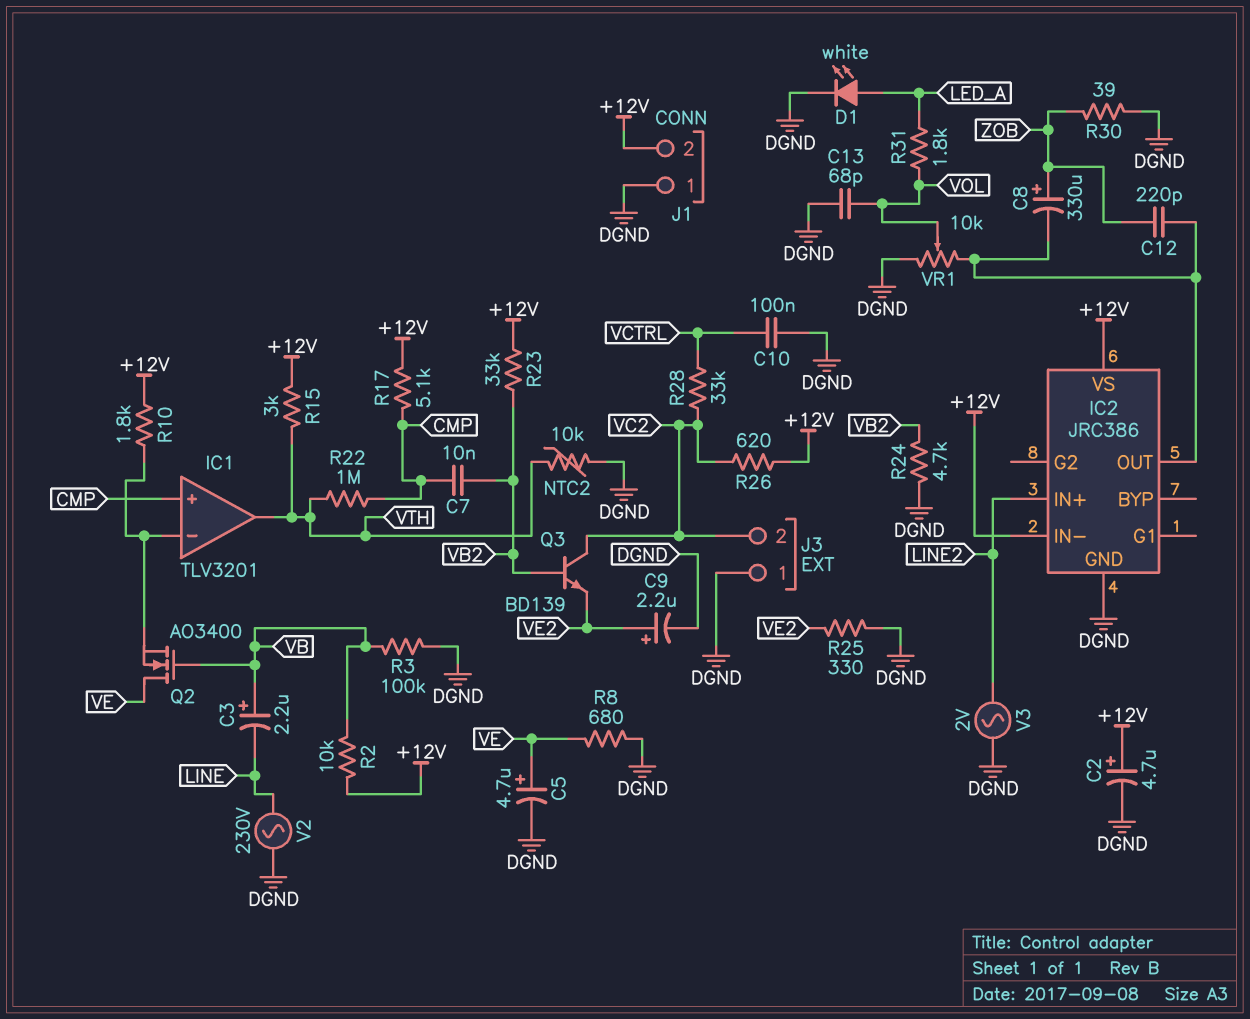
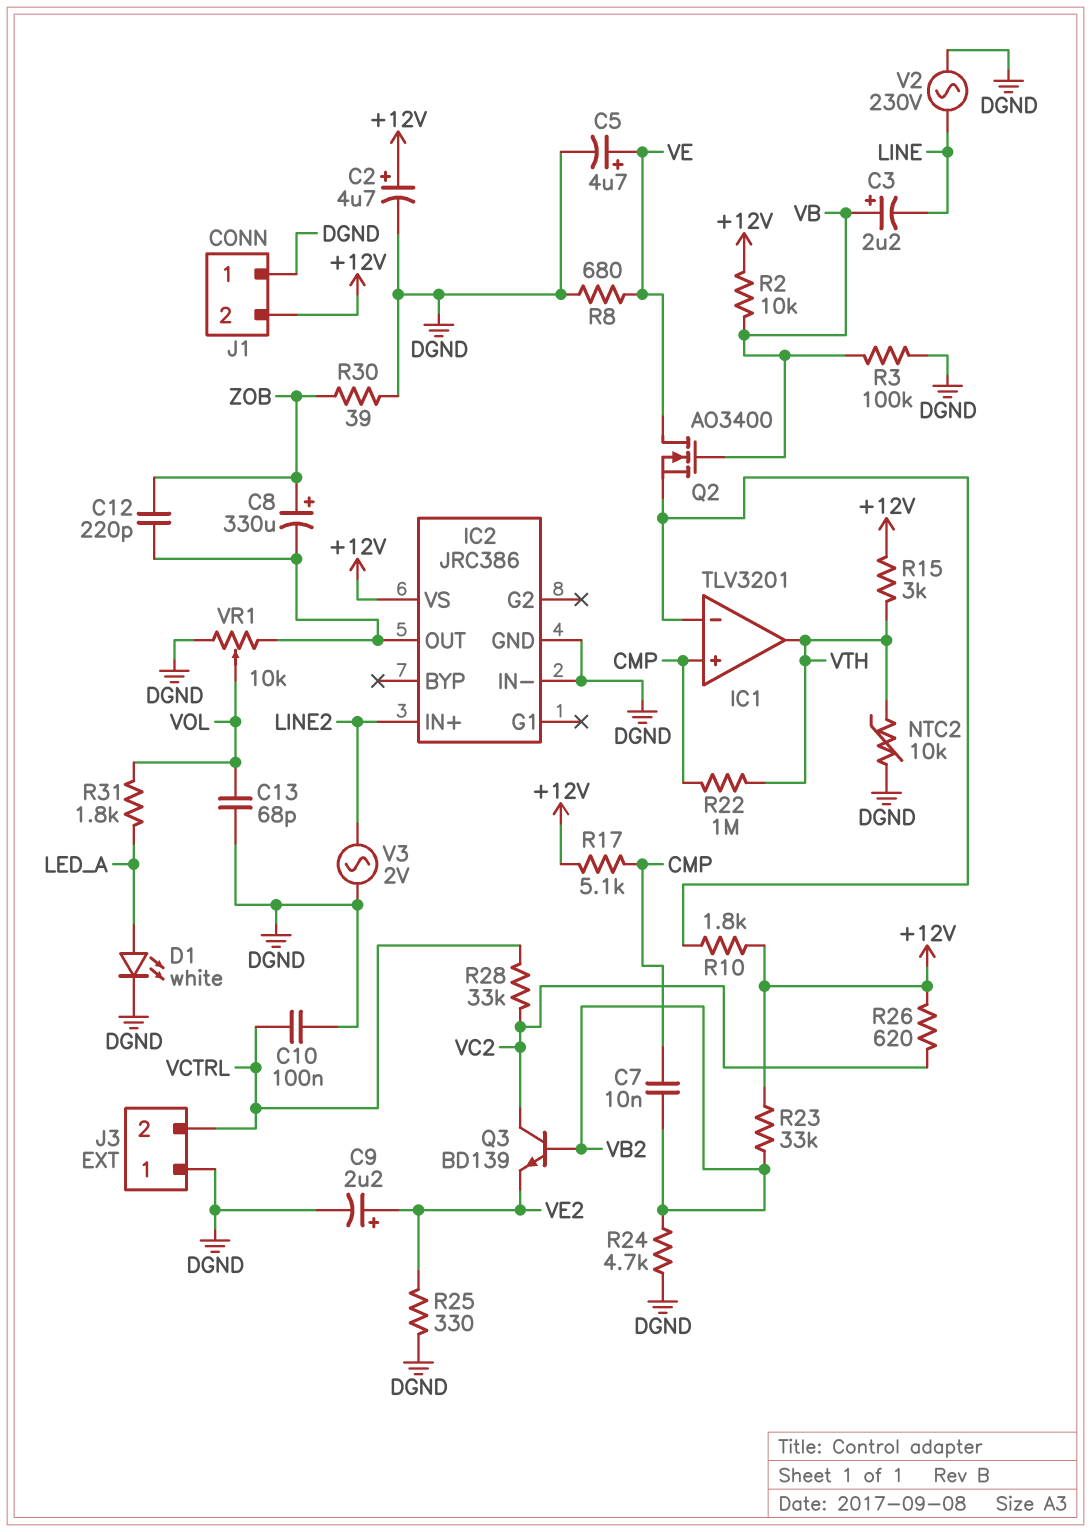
IC2 pin IN-: +12V -> DGND
J3 pin 2: VC2 -> VCTRL

